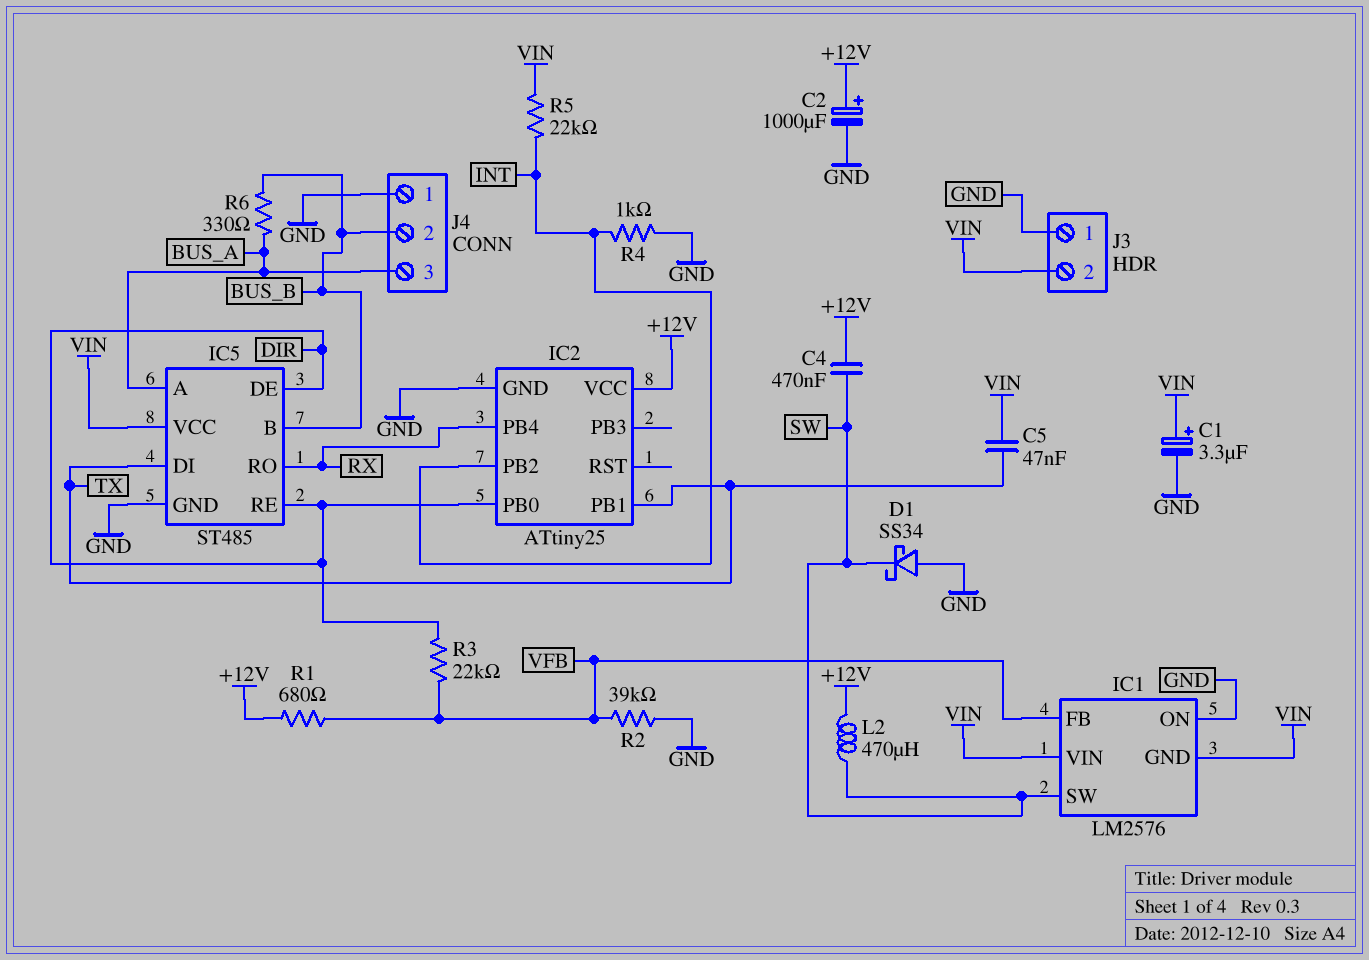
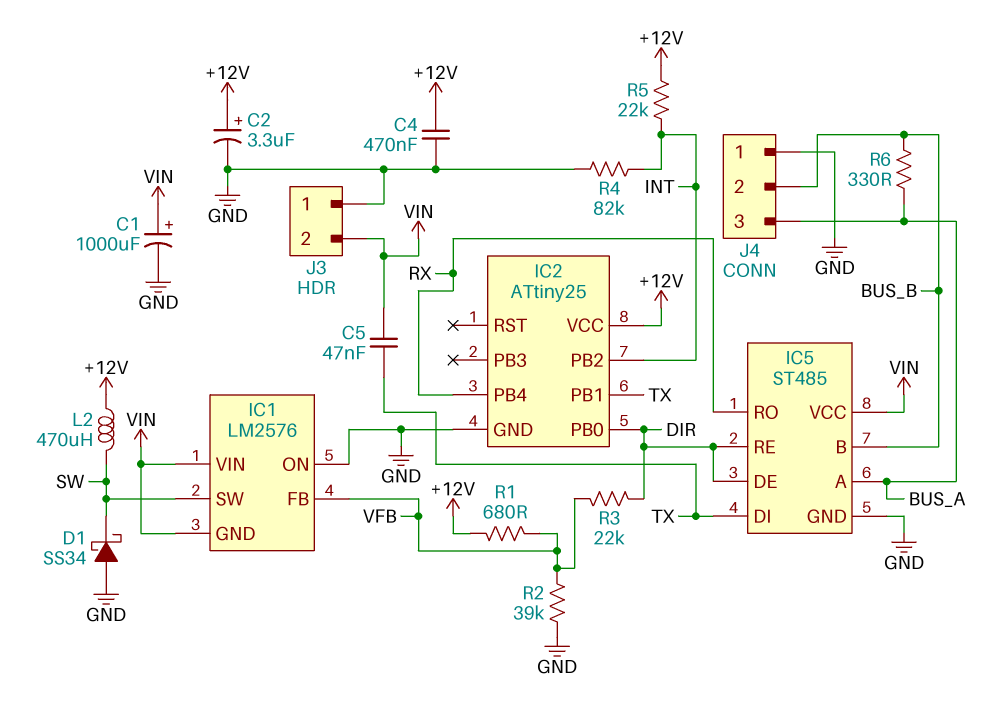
C1: 3.3uF (plus VIN, minus GND) -> 1000uF (plus VIN, minus GND)
C2: 1000uF (plus +12V, minus GND) -> 3.3uF (plus +12V, minus GND)
C4: 470nF (+12V, SW) -> 470nF (+12V, GND)
R4: 1k (GND, INT) -> 82k (GND, INT)
R5: 22k (INT, VIN) -> 22k (+12V, INT)

